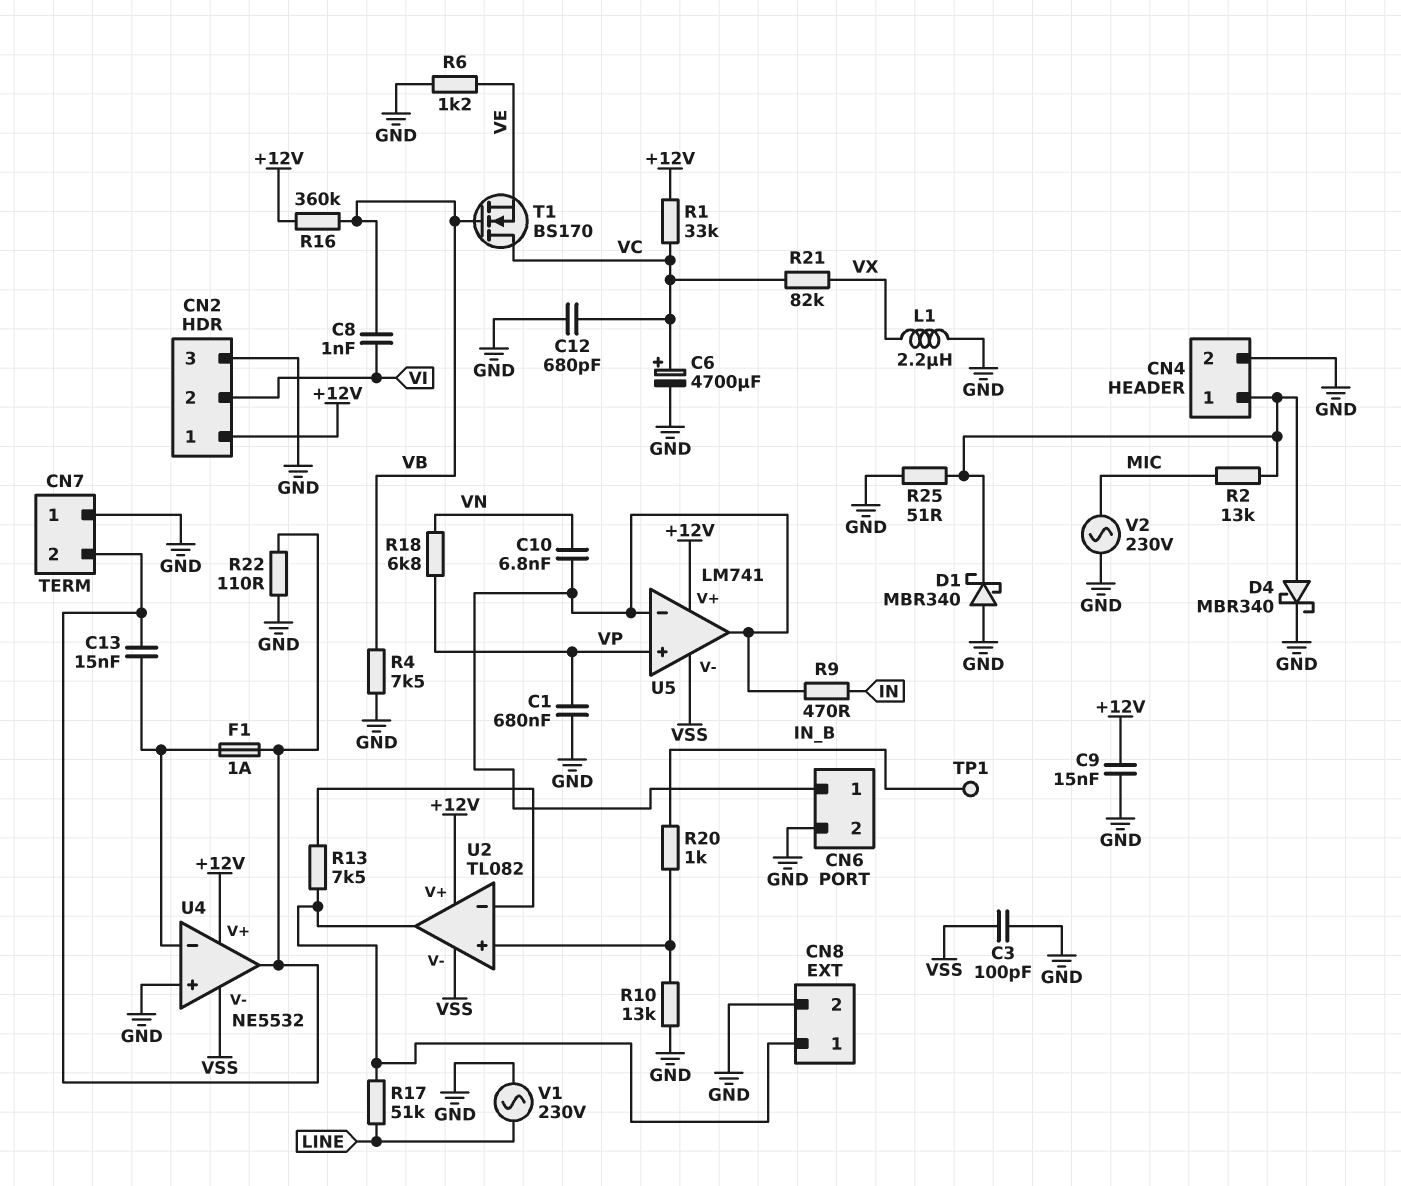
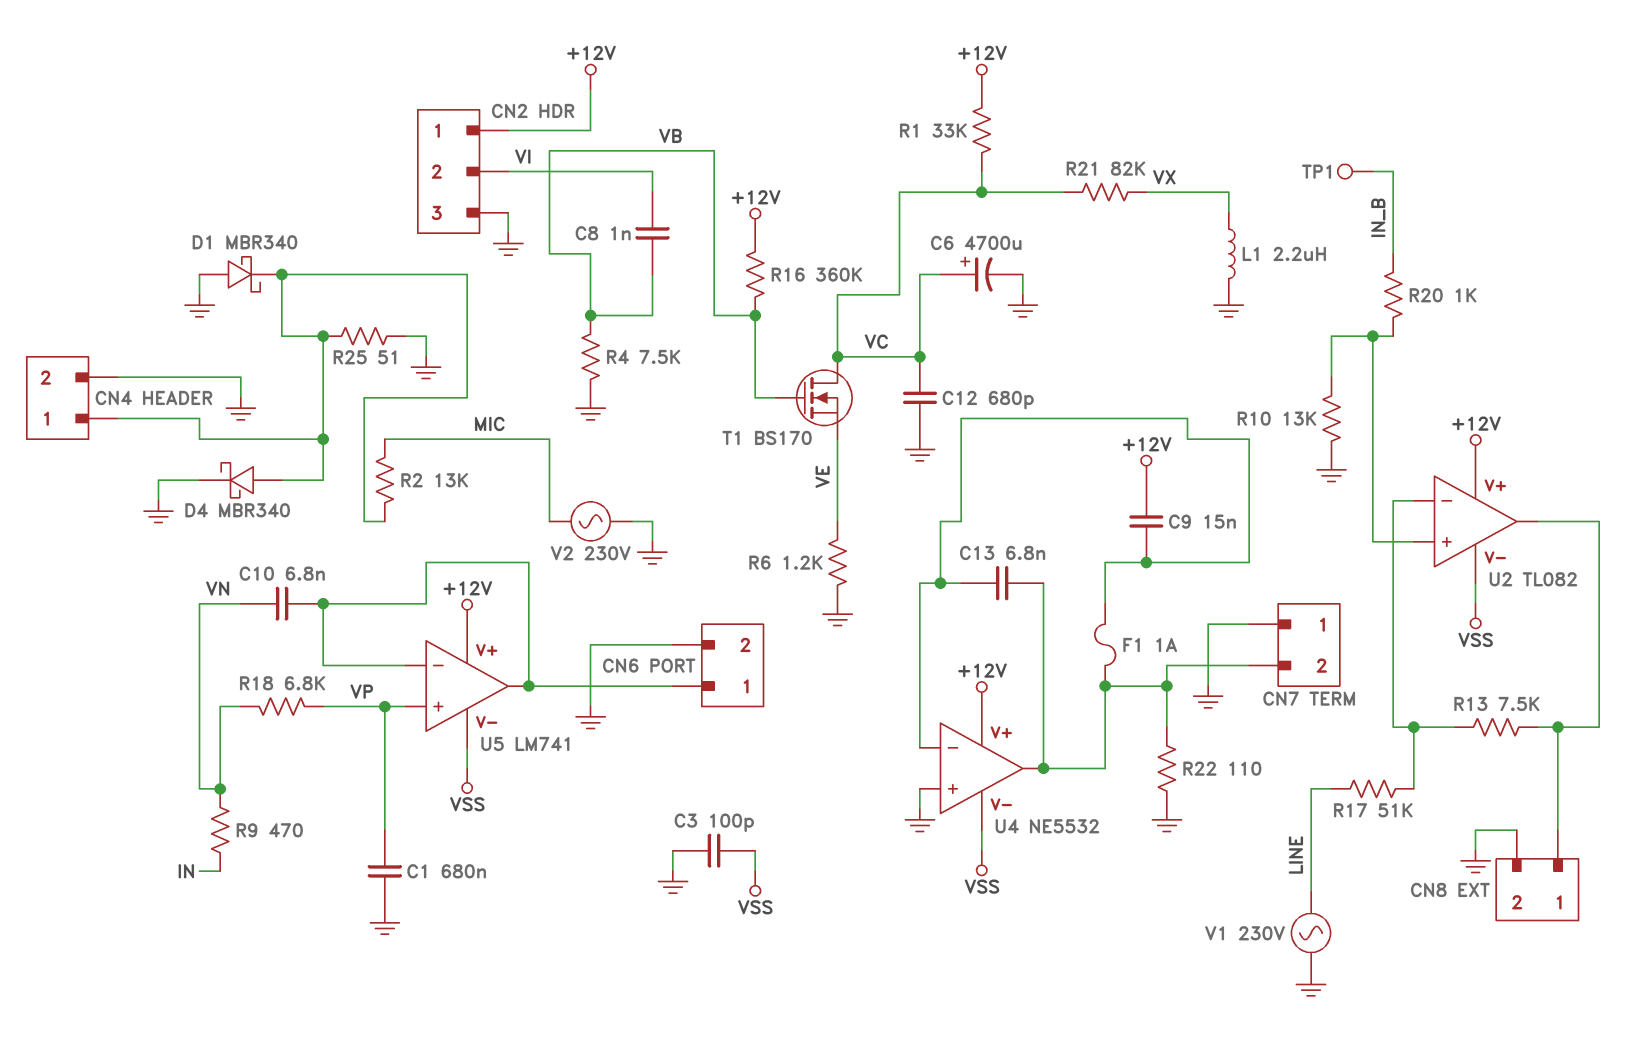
C9: 15nF (+12V, GND) -> 15nF (+12V, U4/in-)
C13: 15nF (CN7/2, U4/in-) -> 6.8nF (CN7/2, U4/in-)
R9: 470 (CN6/1, IN) -> 470 (IN, VN)
R17: 51k (CN8/1, LINE) -> 51k (LINE, U2/in-)

